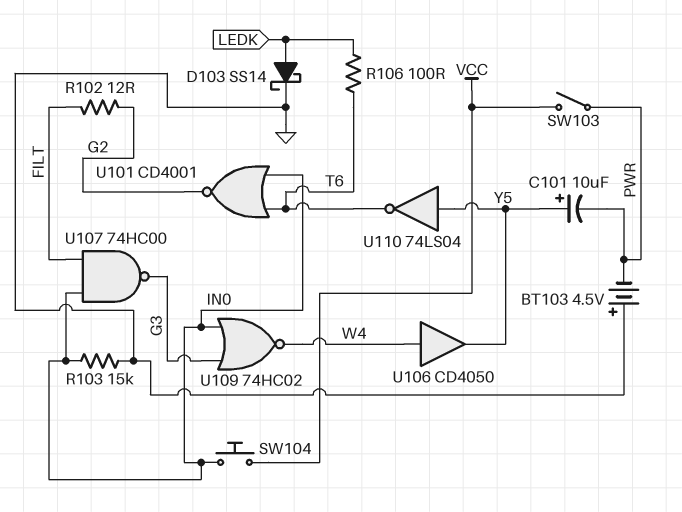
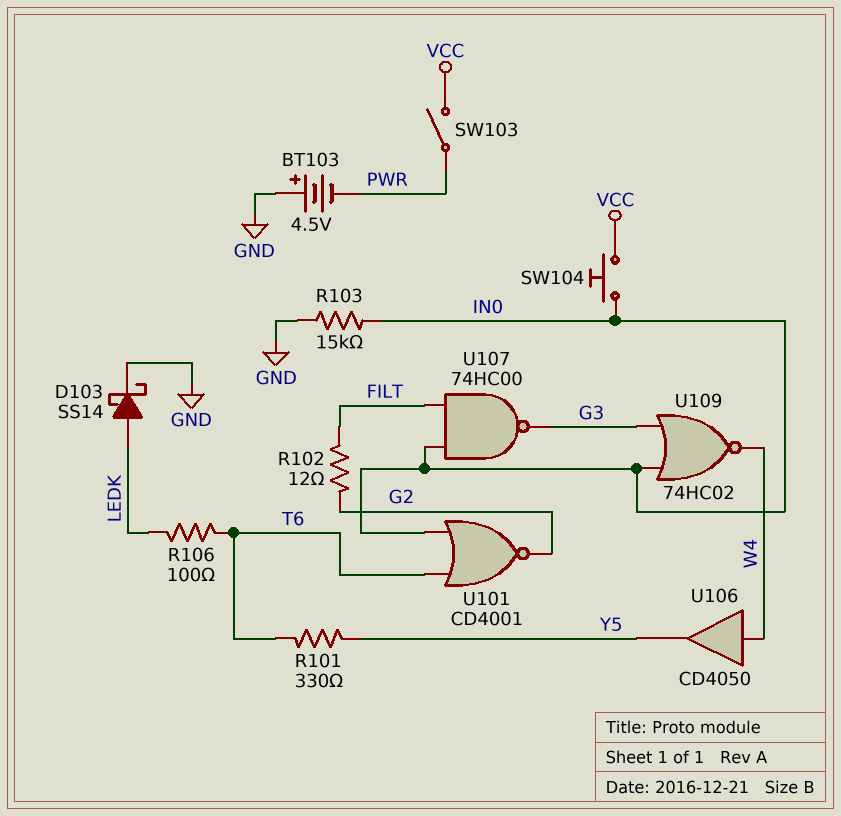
C101: 10uF (plus Y5, minus PWR) -> none
R101: none -> 330 (T6, Y5)
U110: NOT 74LS04 (in Y5, out T6) -> none

